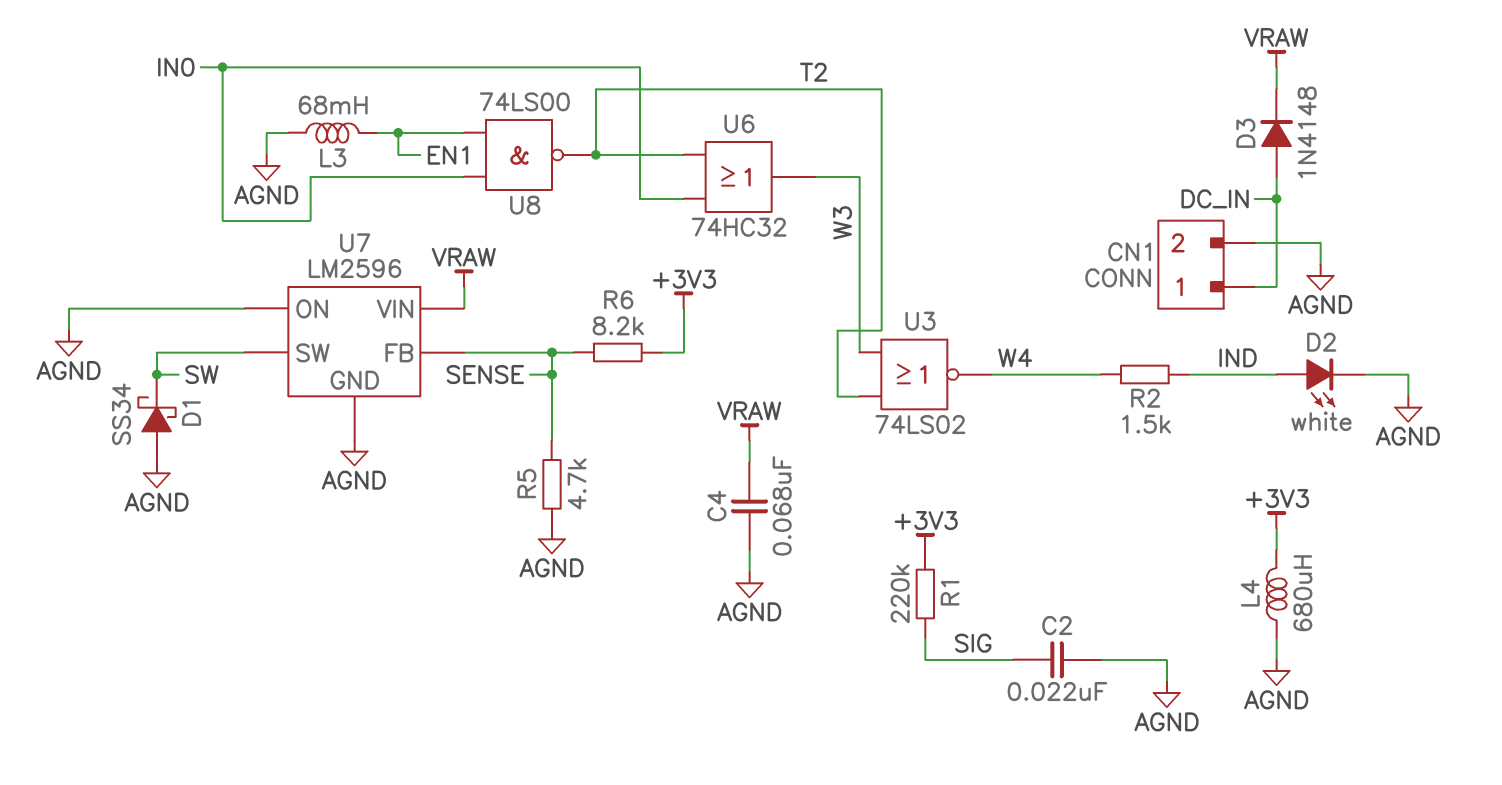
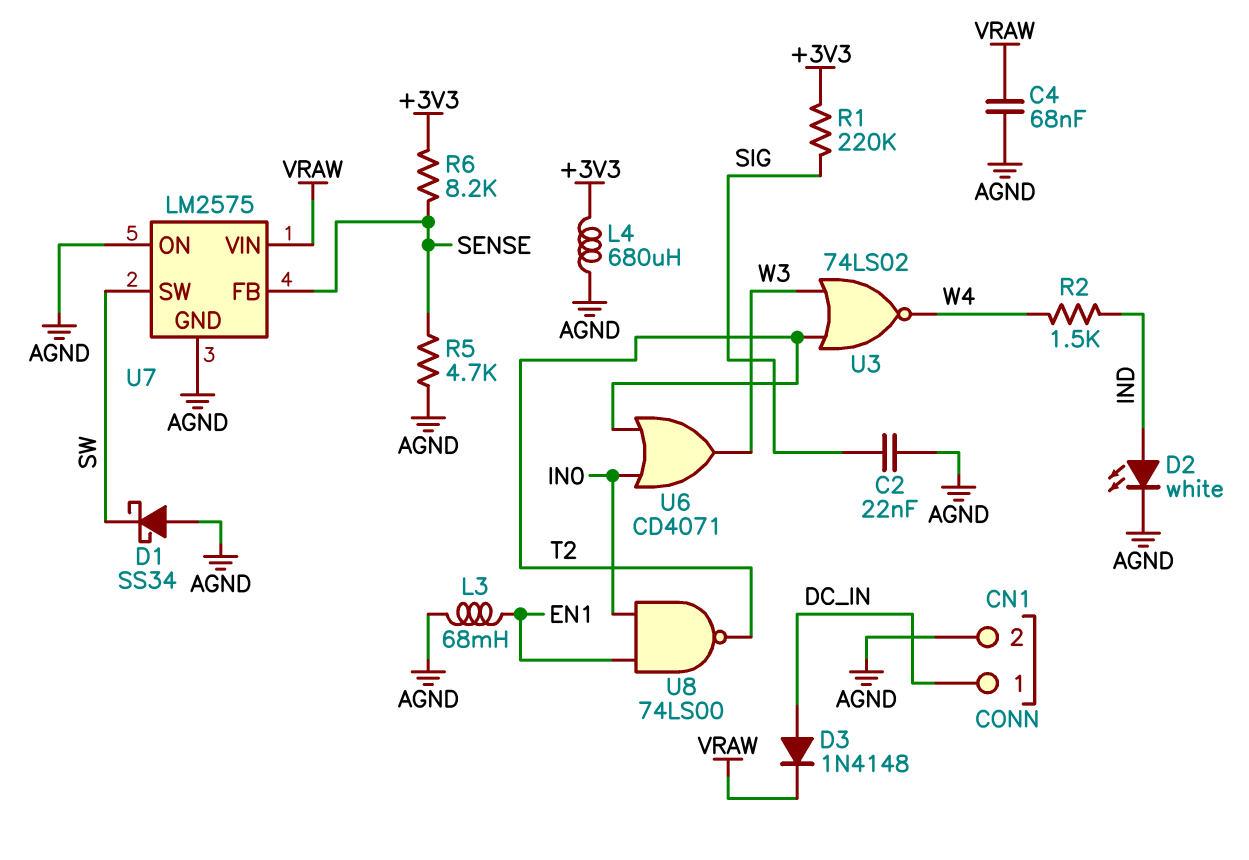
U6: OR 74HC32 (in IN0, in T2, out W3) -> OR CD4071 (in IN0, in T2, out W3)
U7: LM2596 -> LM2575

